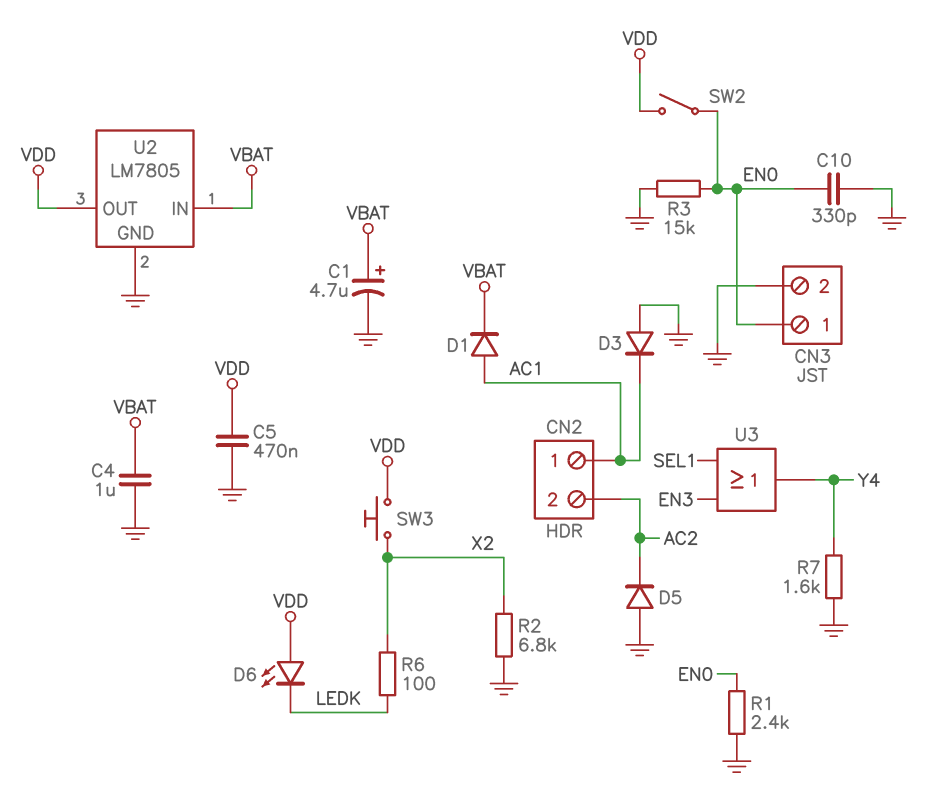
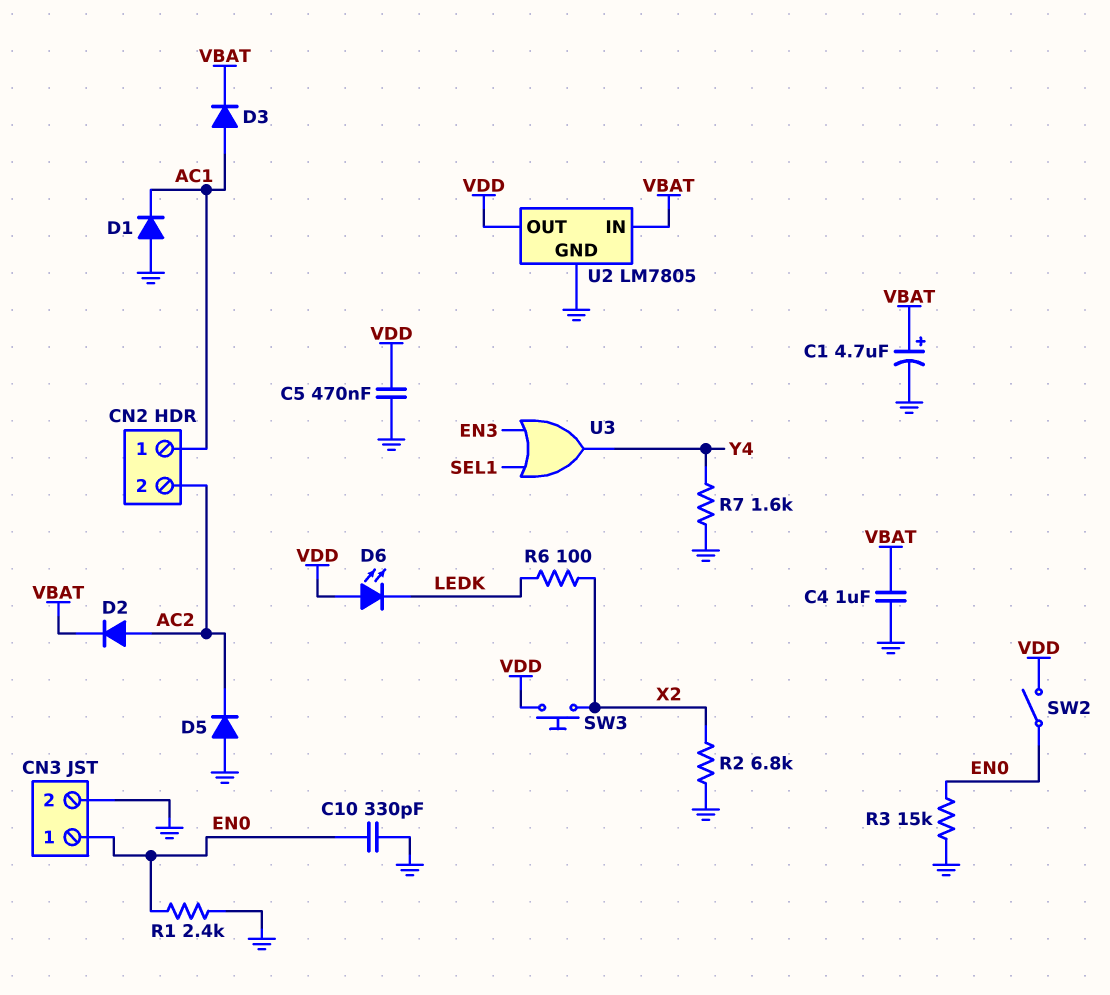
D1: diode (A AC1, K VBAT) -> diode (A GND, K AC1)
D2: none -> diode (A AC2, K VBAT)
D3: diode (A GND, K AC1) -> diode (A AC1, K VBAT)

